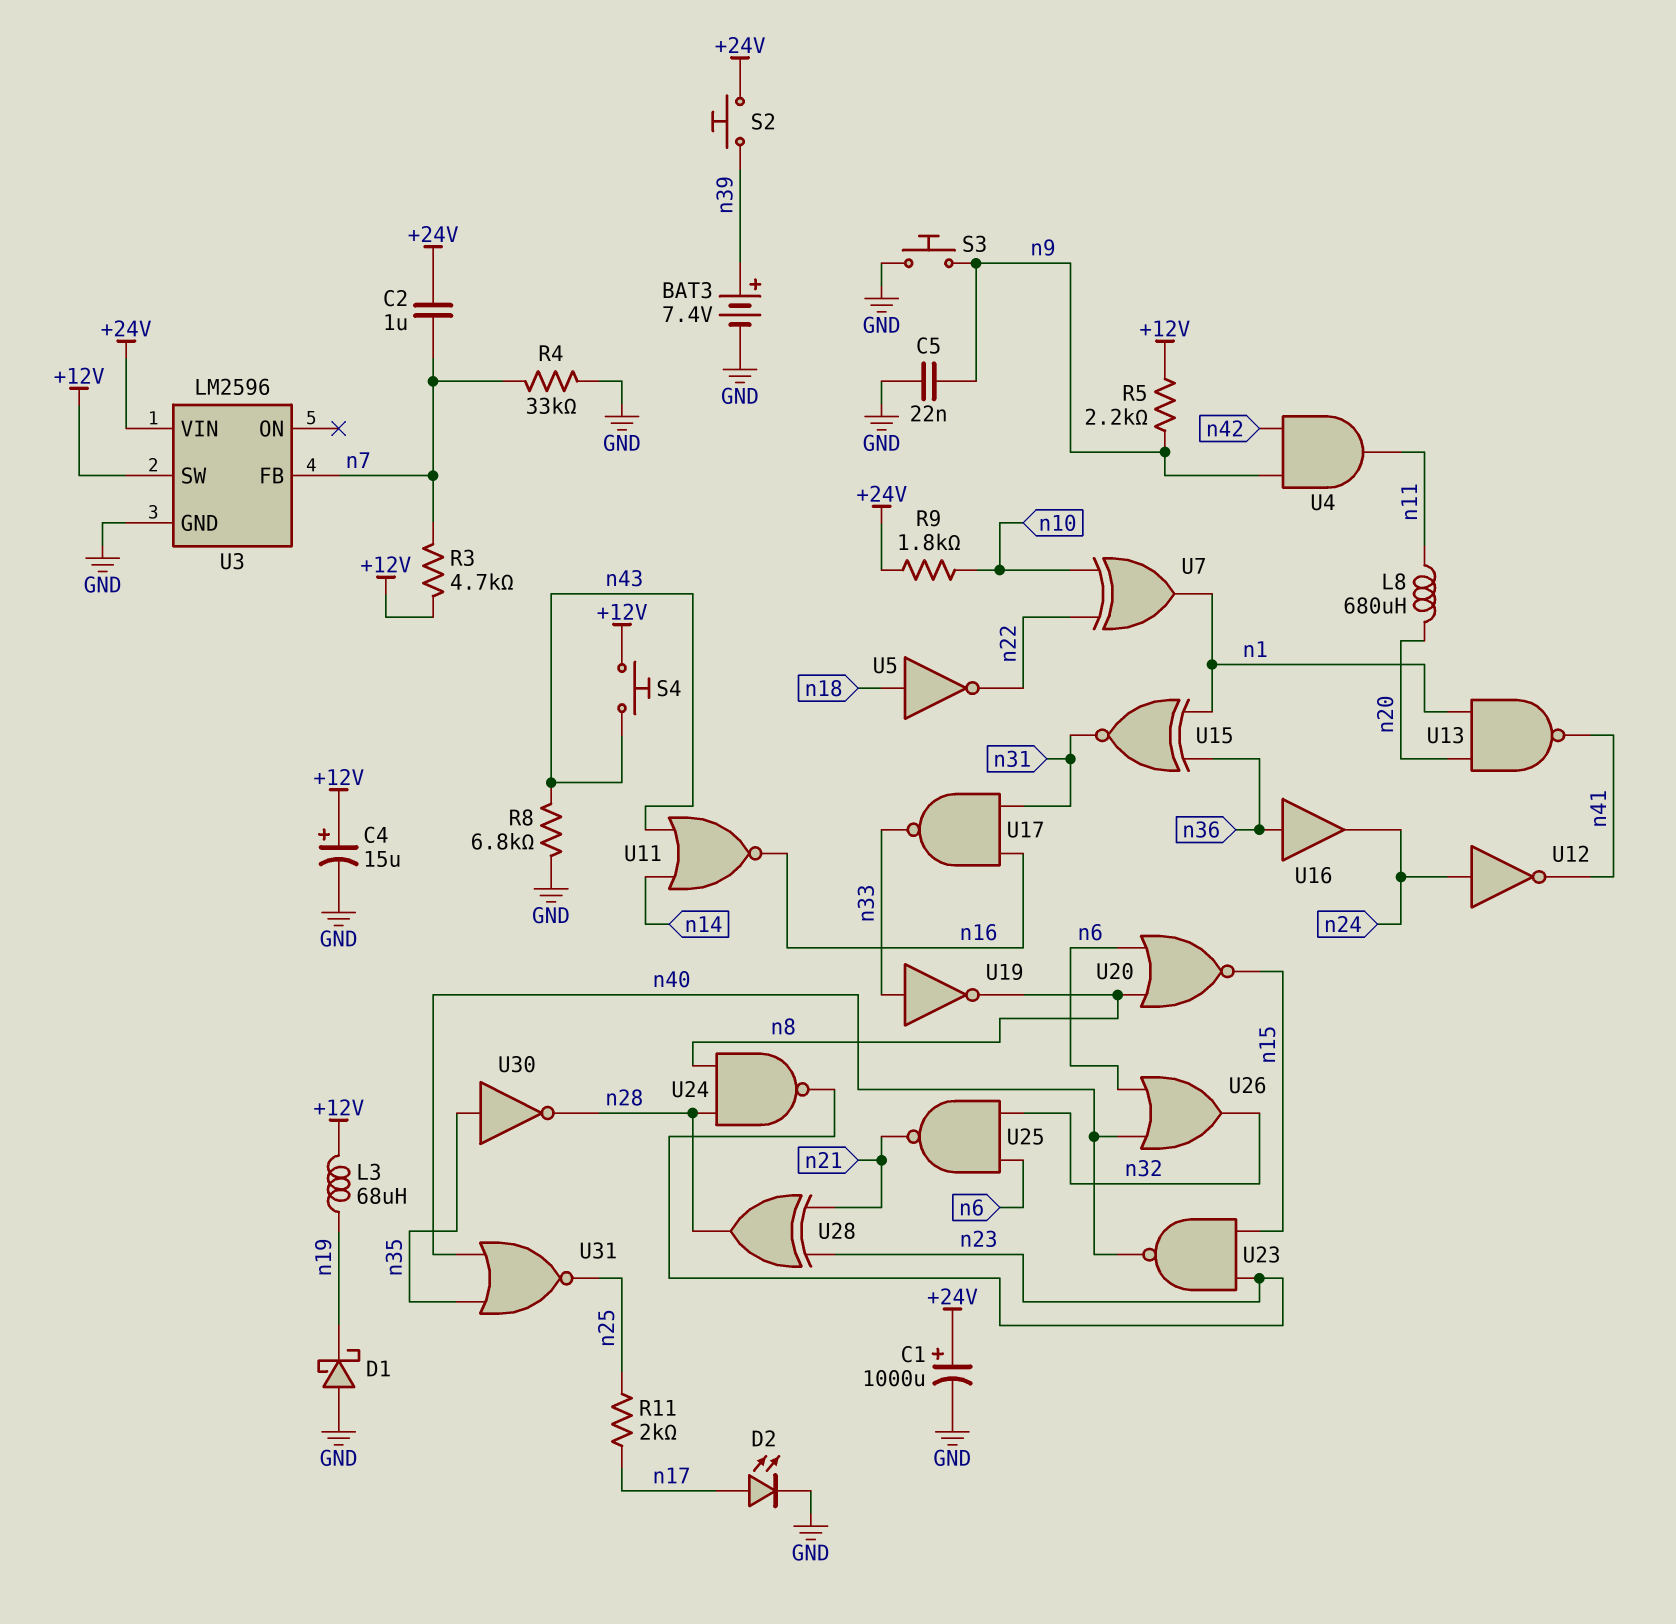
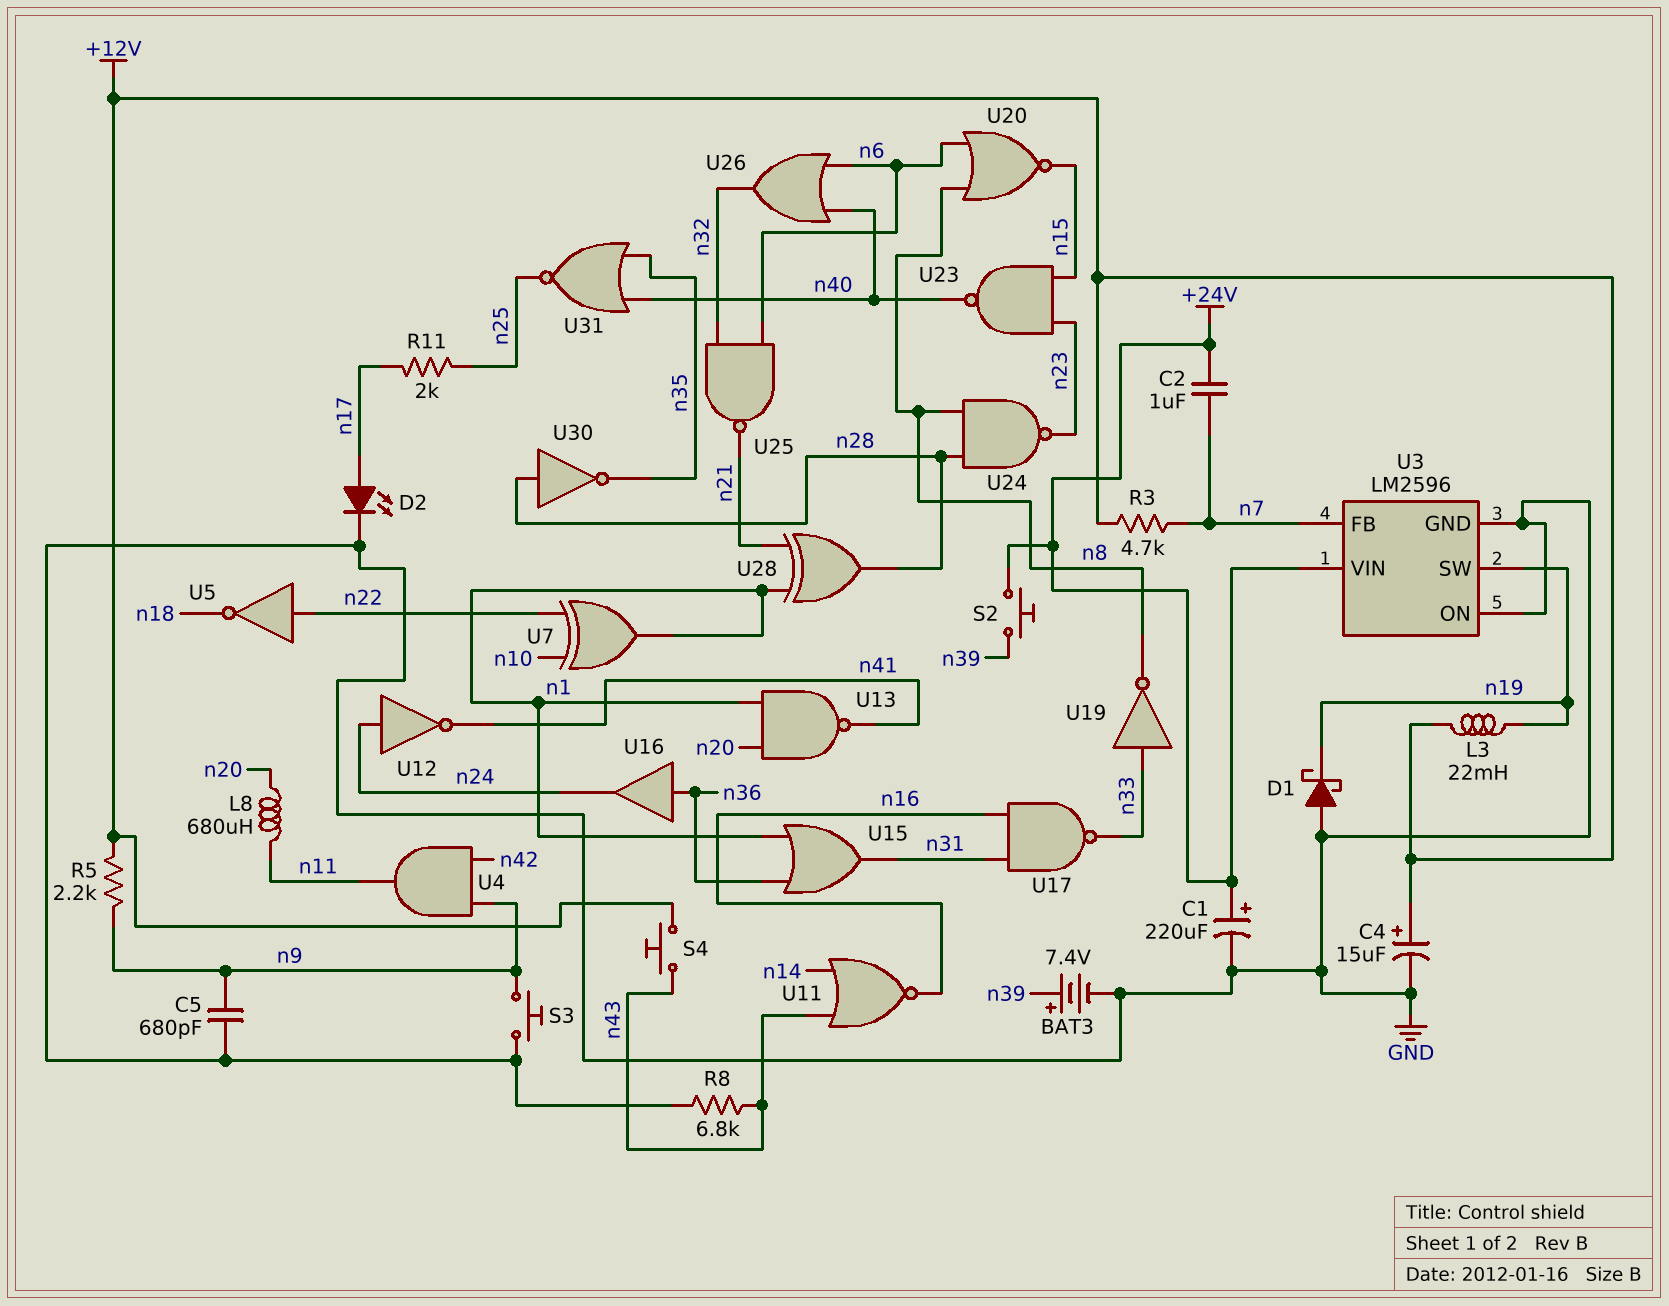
C1: 1000uF (plus +24V, minus GND) -> 220uF (plus +24V, minus GND)
C5: 22nF (GND, n9) -> 680pF (GND, n9)
L3: 68uH (+12V, n19) -> 22mH (+12V, n19)
R4: 33k (GND, n7) -> none
R9: 1.8k (+24V, n10) -> none
U3 pin ON: none -> GND
U3 pin SW: +12V -> n19
U5: NOT (in n18, out n22) -> NOT (in n22, out n18)
U15: XNOR (in n1, in n36, out n31) -> OR (in n1, in n36, out n31)
U28: XOR (in n21, in n23, out n28) -> XOR (in n1, in n21, out n28)
U30: NOT (in n35, out n28) -> NOT (in n28, out n35)

